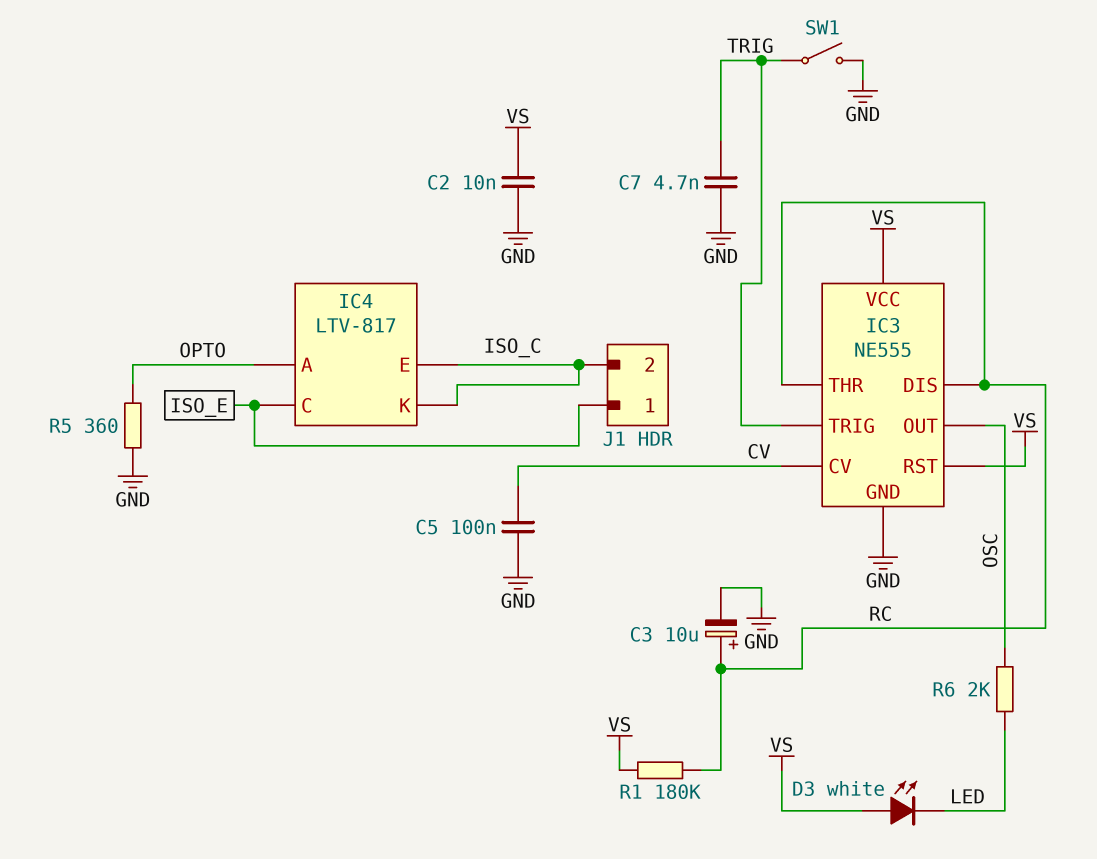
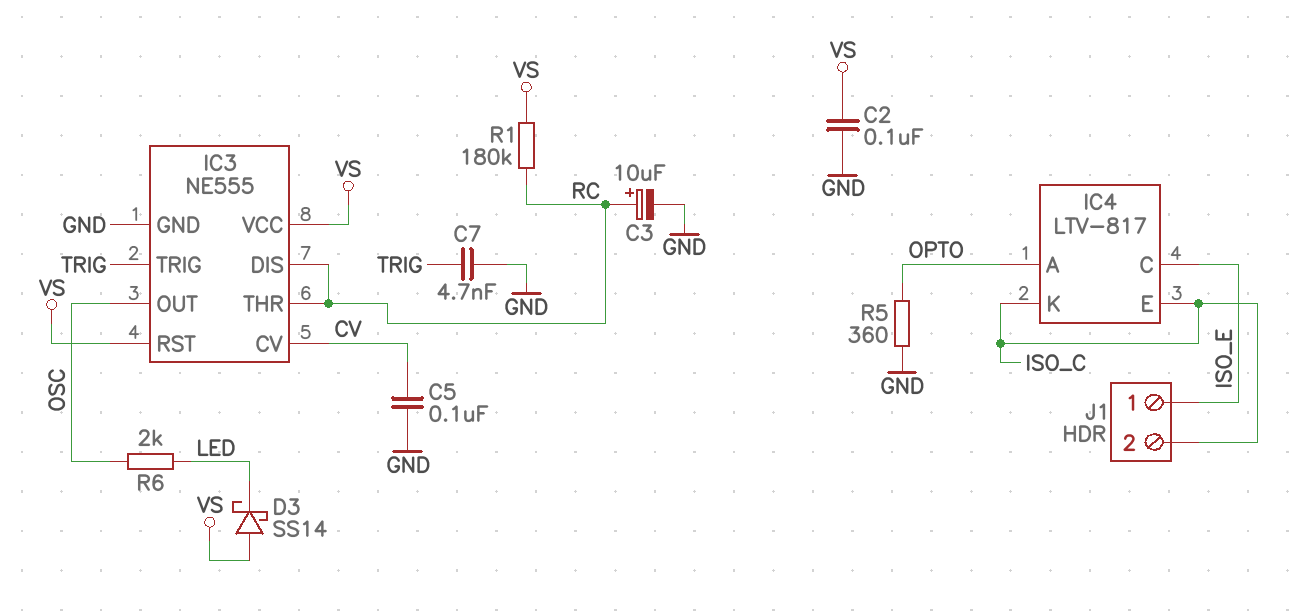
C2: 10nF (GND, VS) -> 100nF (GND, VS)
D3: LED white (A VS, K LED) -> schottky SS14 (A VS, K LED)
SW1: switch (GND, TRIG) -> none

